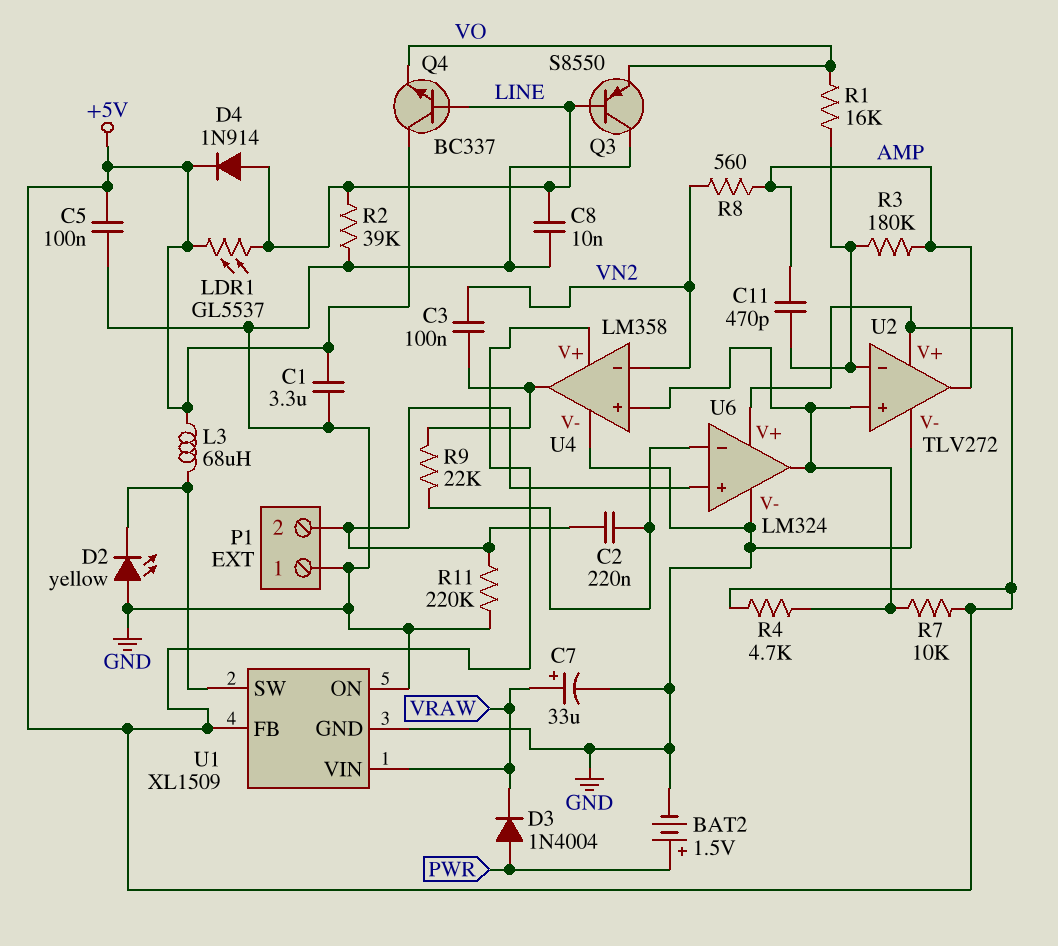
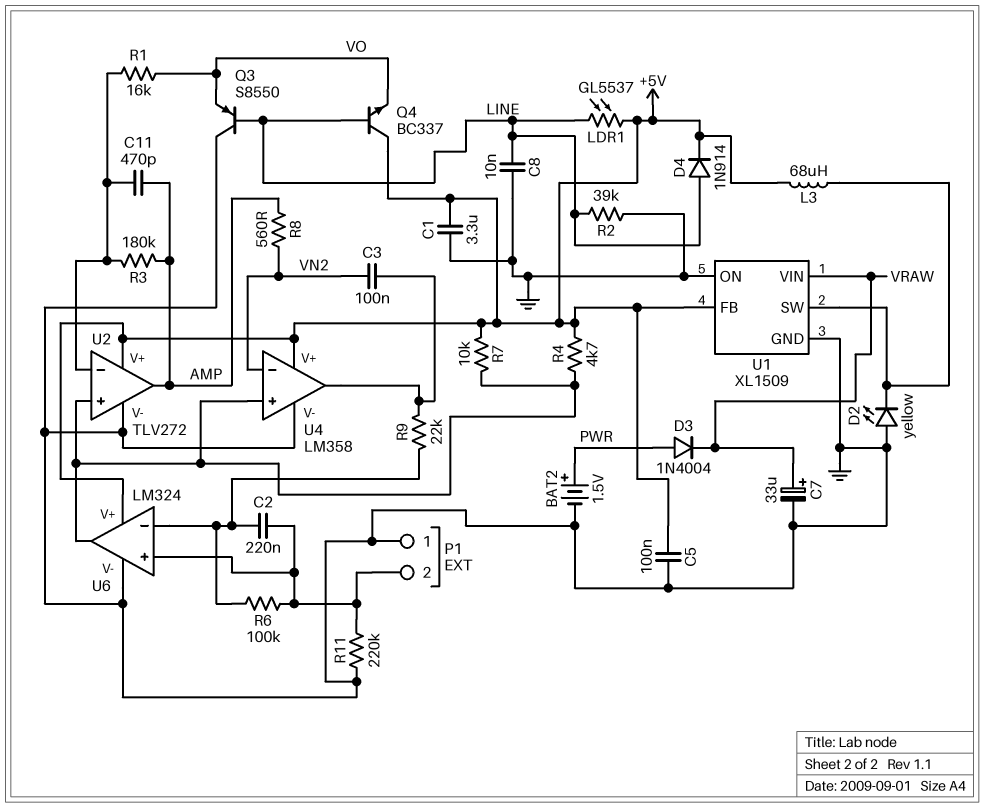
R6: none -> 100k (P1/2, U6/in-)

